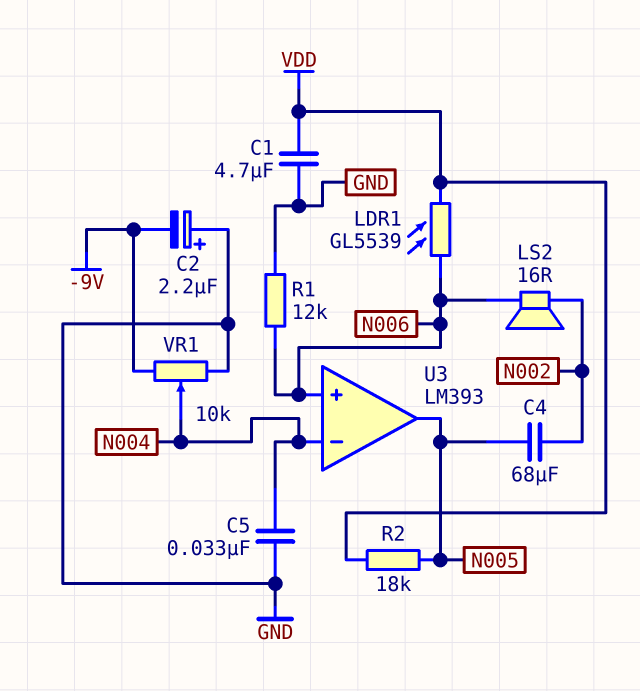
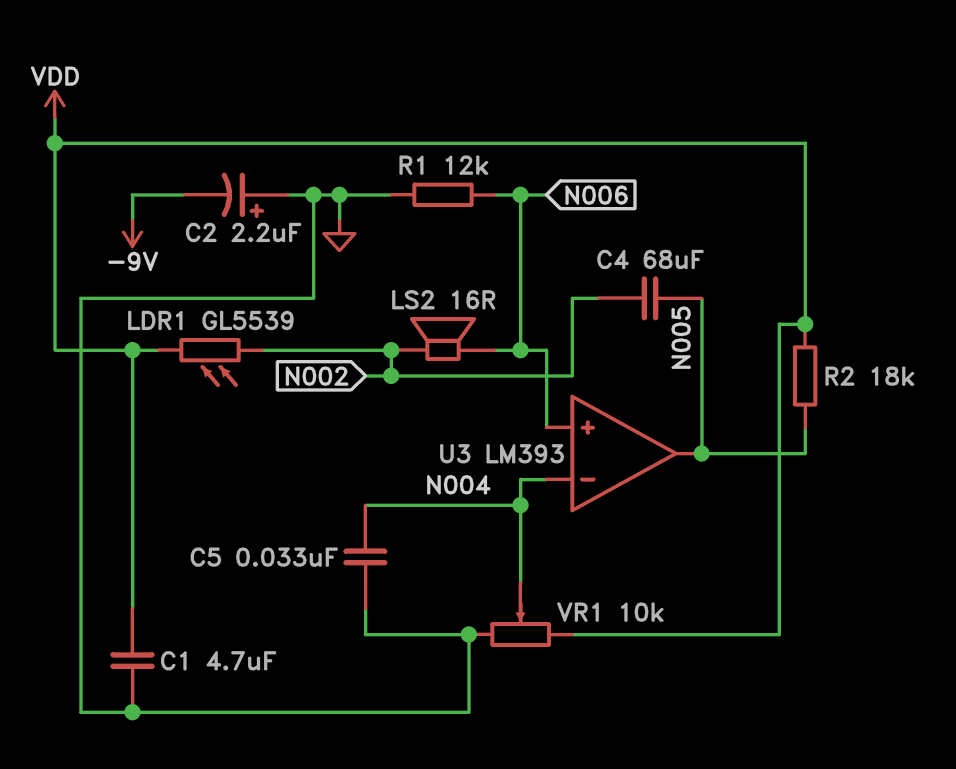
LDR1: GL5539 (N006, VDD) -> GL5539 (N002, VDD)
VR1: 10k (-9V, GND, wiper N004) -> 10k (GND, VDD, wiper N004)

